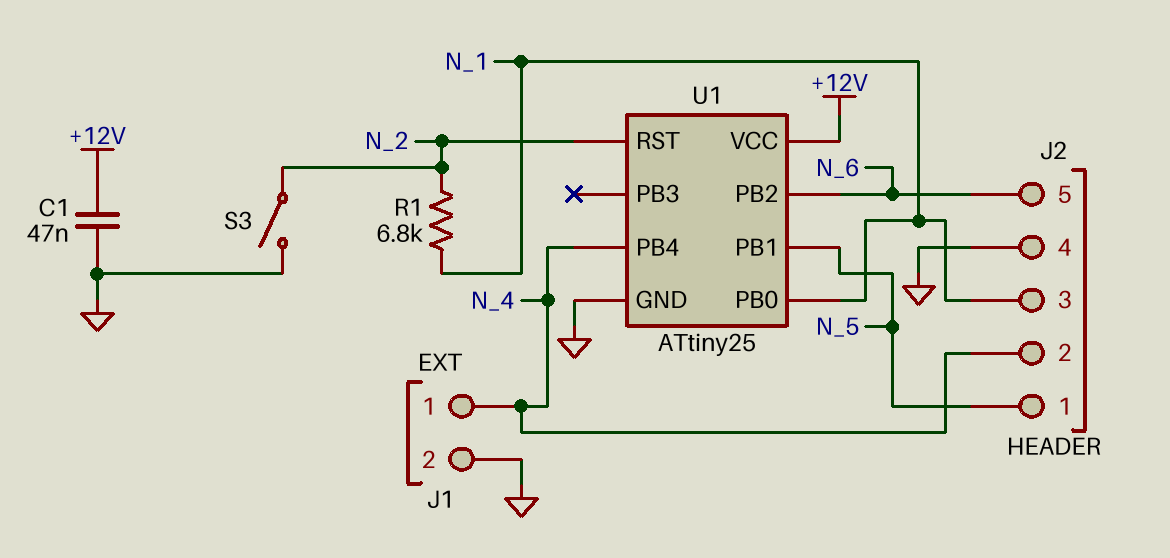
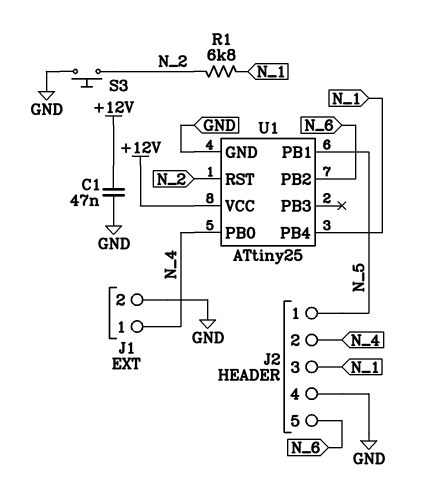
S3: switch (GND, N_2) -> button (GND, N_2)
U1 pin PB0: N_1 -> N_4
U1 pin PB4: N_4 -> N_1

